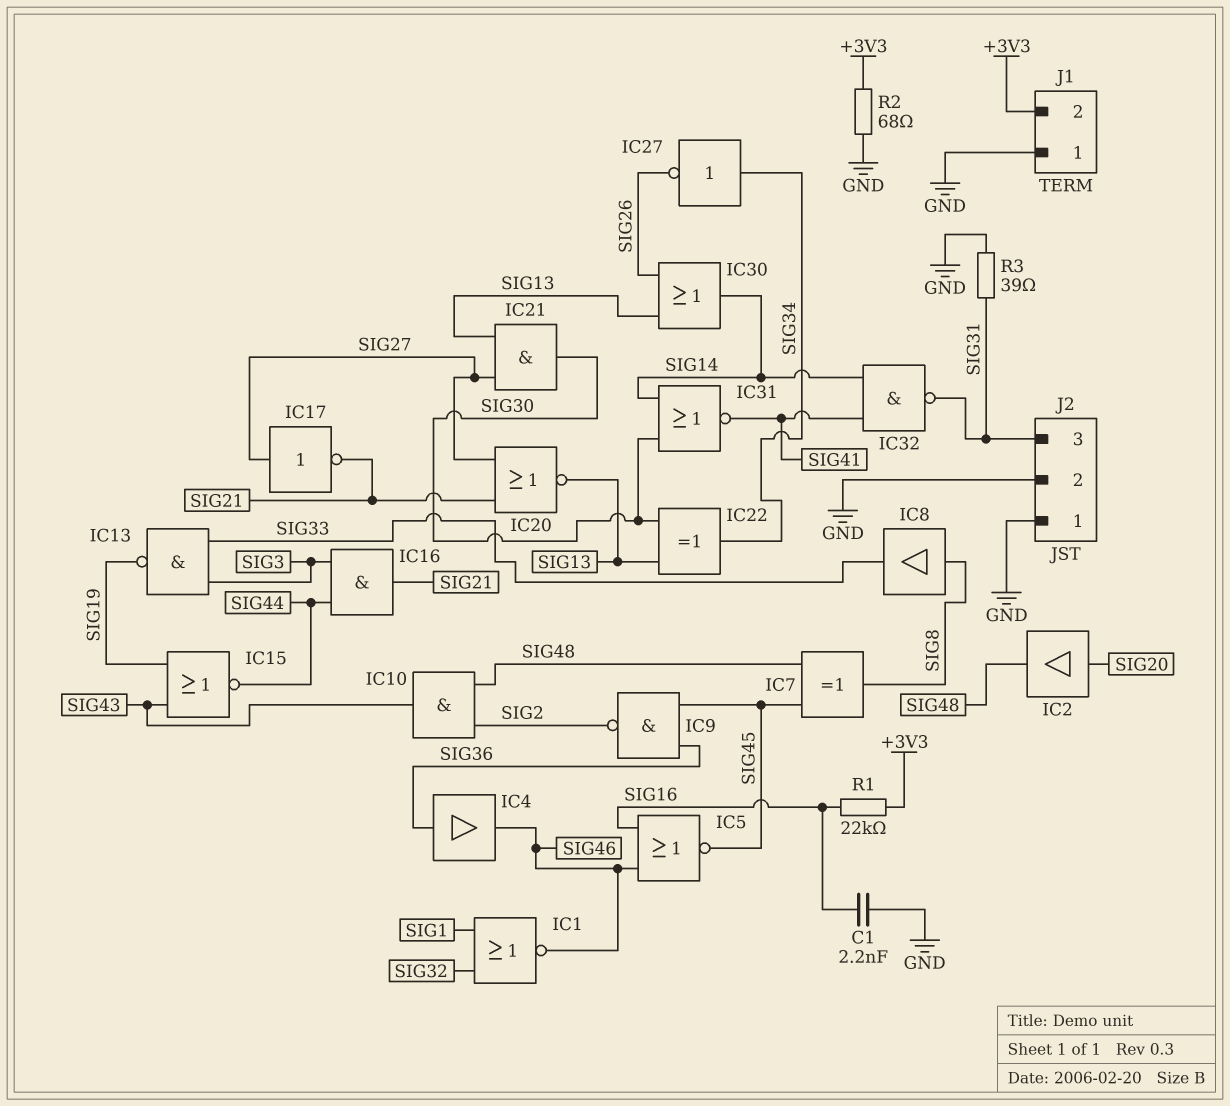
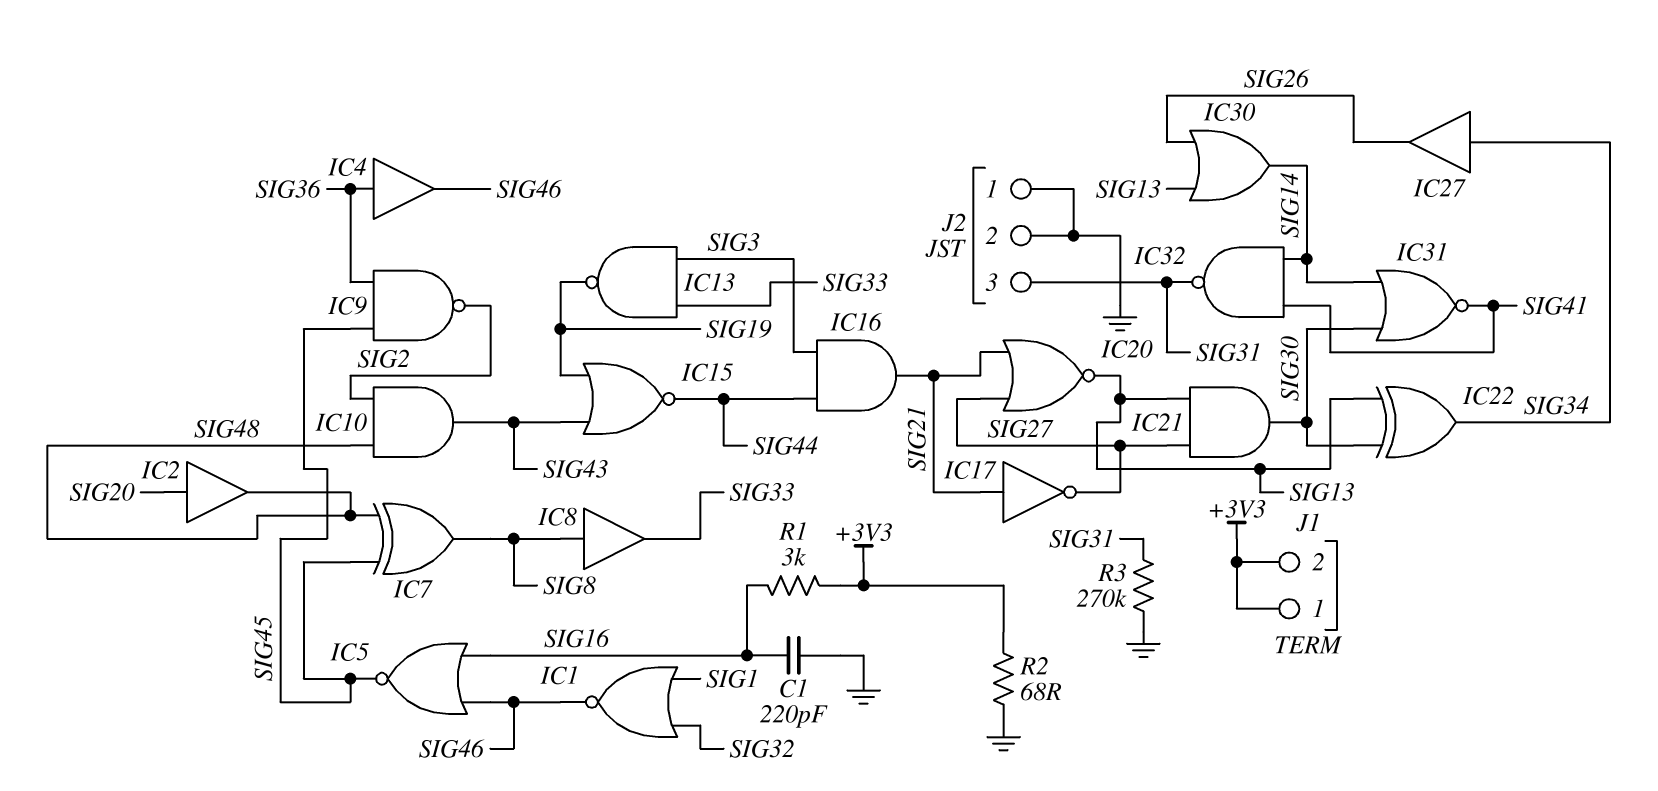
C1: 2.2nF (GND, SIG16) -> 220pF (GND, SIG16)
IC17: NOT (in SIG27, out SIG21) -> NOT (in SIG21, out SIG27)
IC27: NOT (in SIG34, out SIG26) -> buffer (in SIG34, out SIG26)
J1 pin 1: GND -> +3V3
R1: 22k (+3V3, SIG16) -> 3k (+3V3, SIG16)
R3: 39 (GND, SIG31) -> 270k (GND, SIG31)

